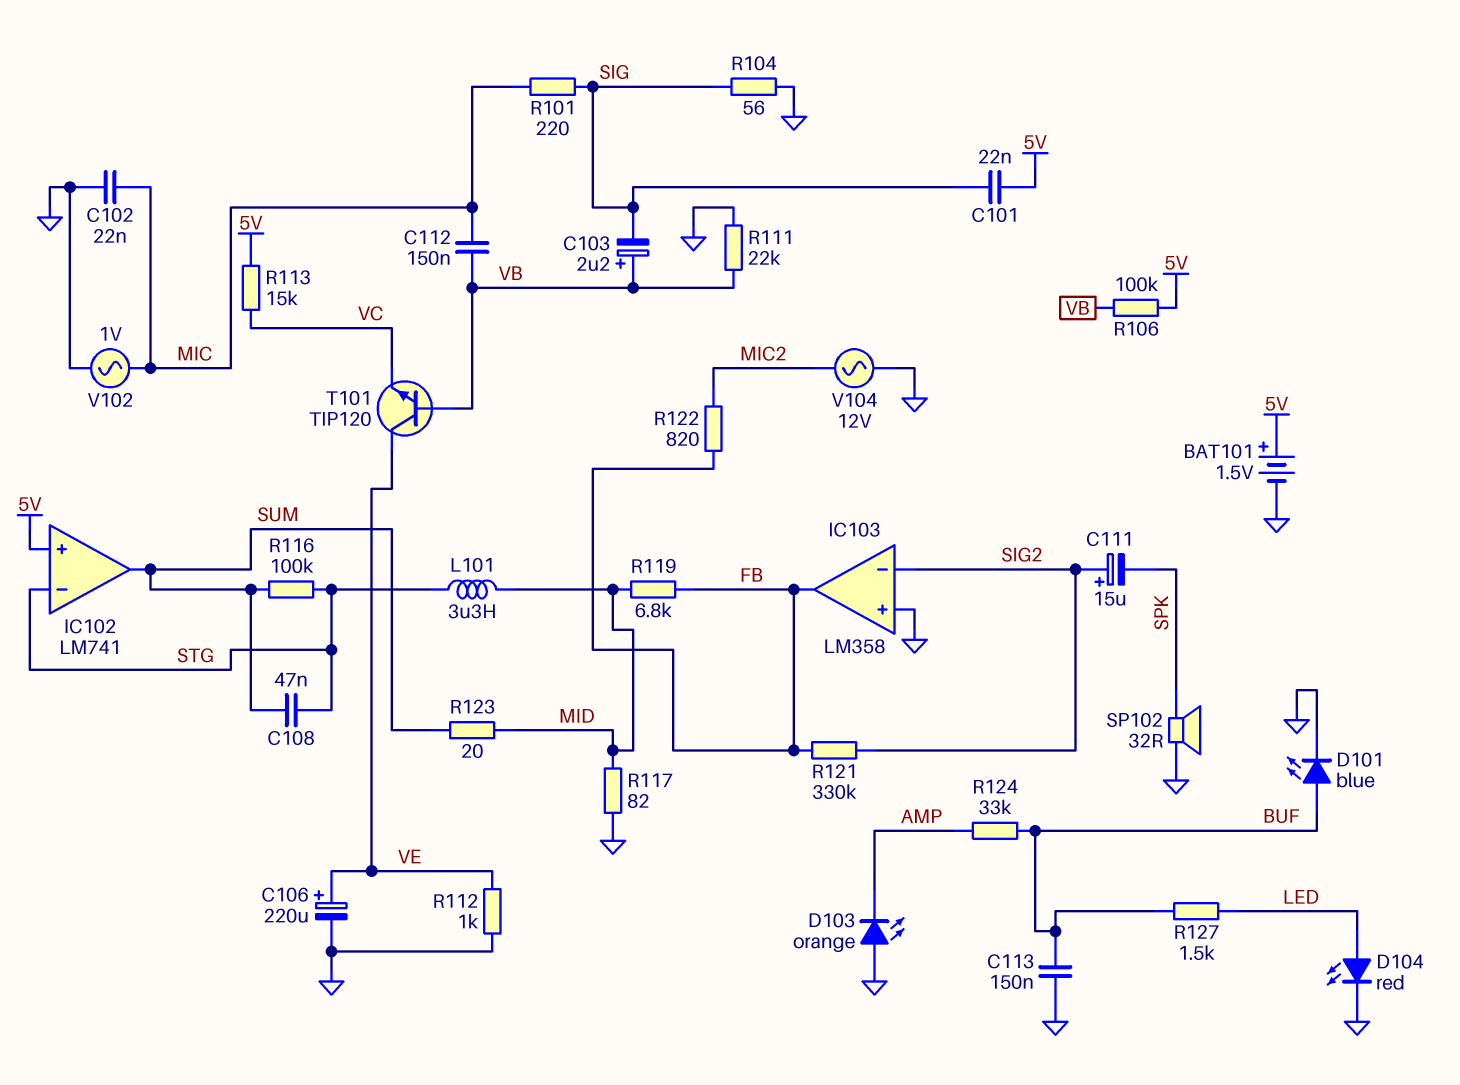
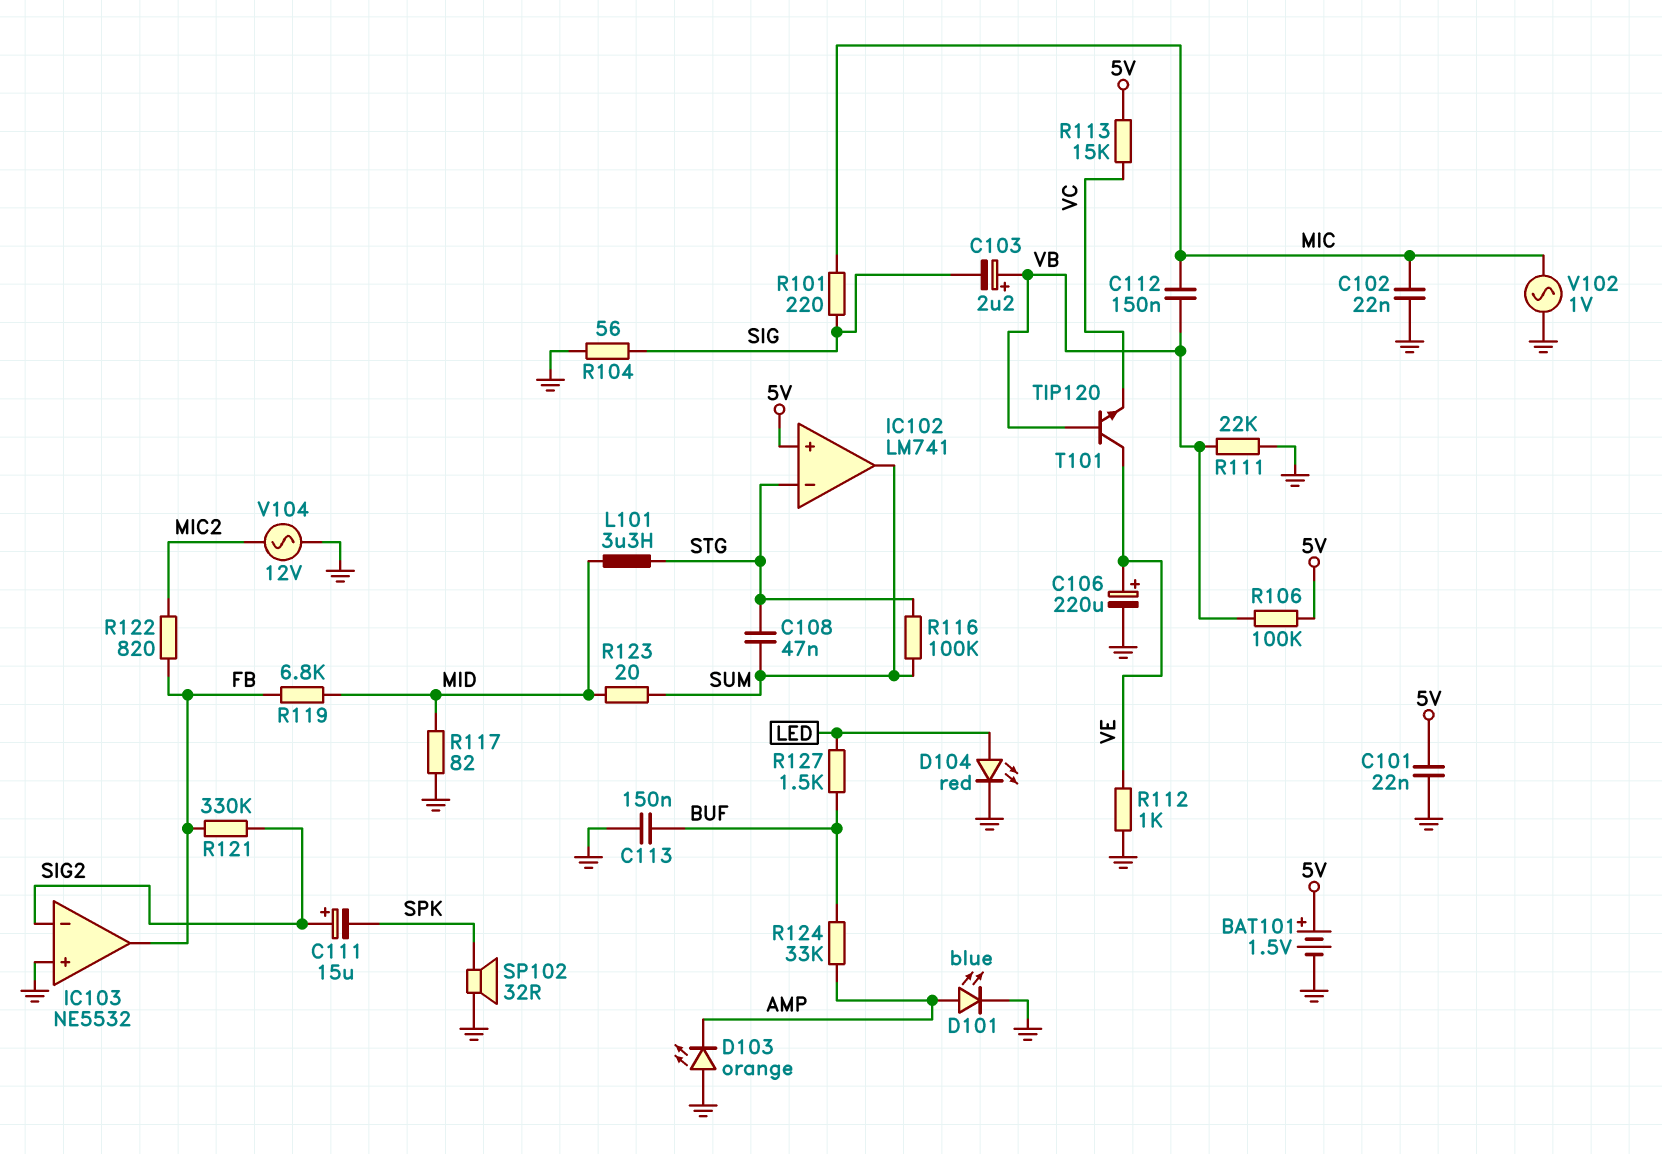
C101: 22nF (5V, SIG) -> 22nF (5V, GND)
D101: LED blue (A BUF, K GND) -> LED blue (A AMP, K GND)
IC103: LM358 -> NE5532

